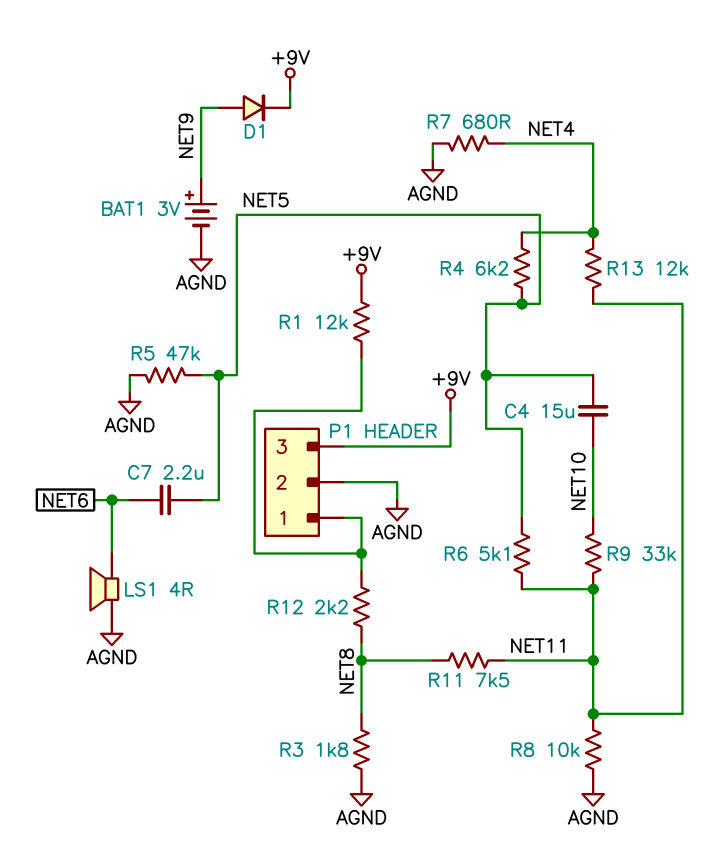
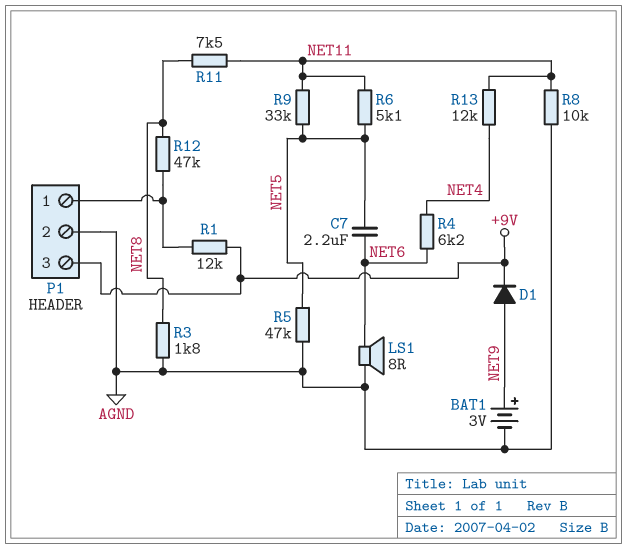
C4: 15uF (NET5, NET10) -> none
LS1: speaker 4R (AGND, NET6) -> speaker 8R (AGND, NET6)
R4: 6.2k (NET4, NET5) -> 6.2k (NET4, NET6)
R7: 680 (AGND, NET4) -> none
R9: 33k (NET10, NET11) -> 33k (NET5, NET11)
R12: 2.2k (NET8, P1/1) -> 47k (NET8, P1/1)

